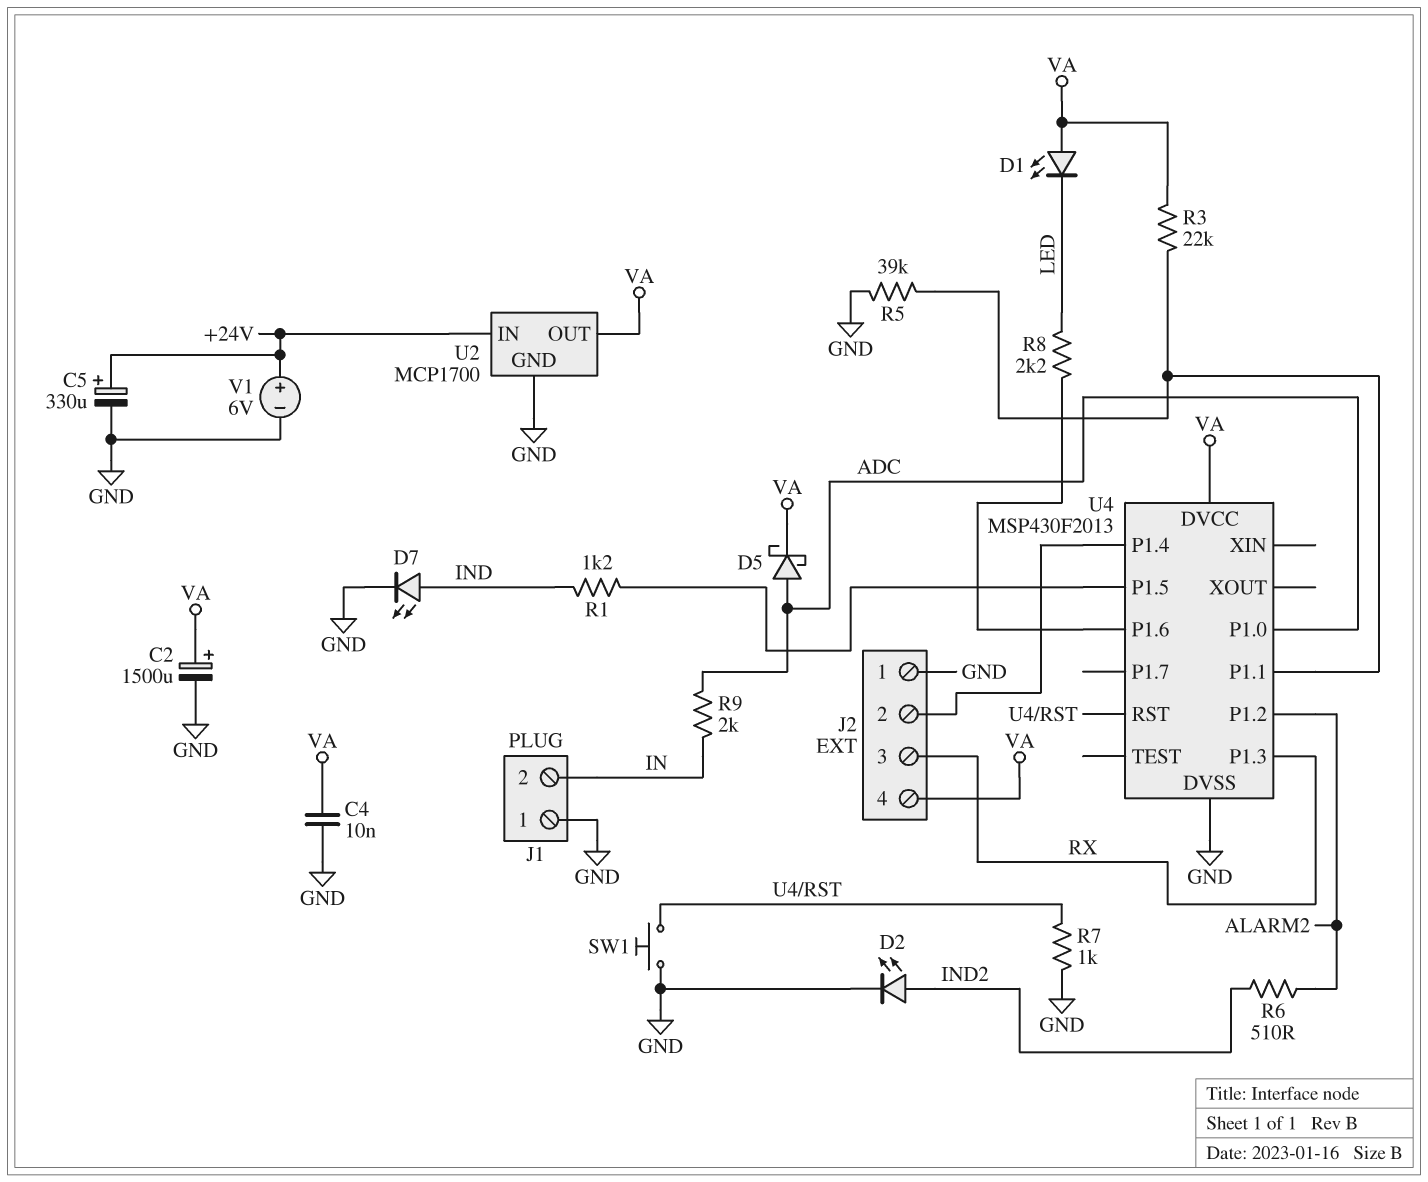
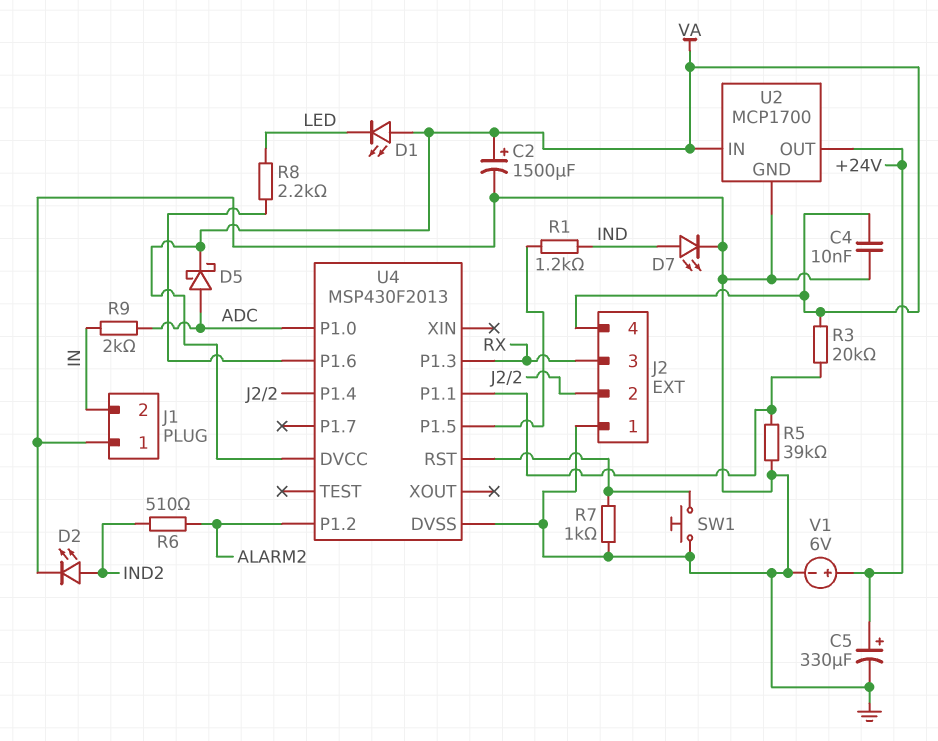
R3: 22k (U4/P1.1, VA) -> 20k (U4/P1.1, VA)
U2 pin IN: +24V -> VA
U2 pin OUT: VA -> +24V

